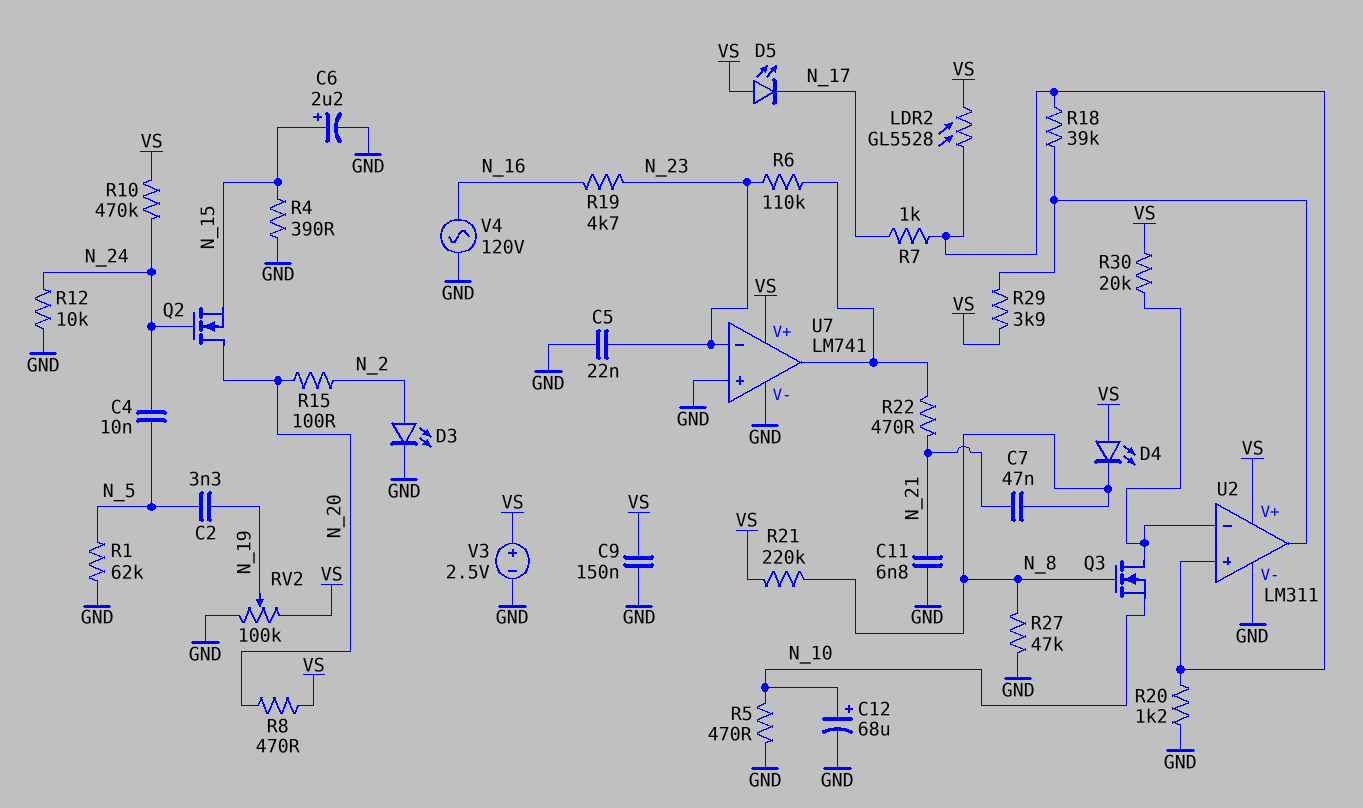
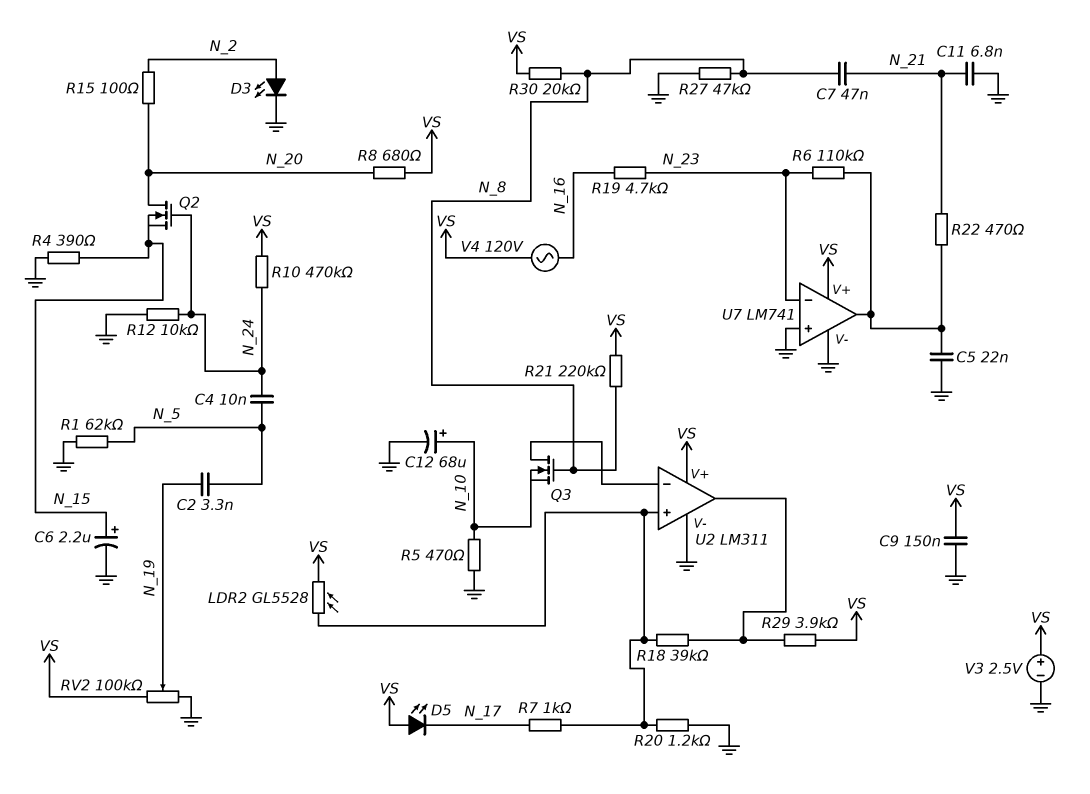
C5: 22nF (GND, N_23) -> 22nF (GND, U7/out)
D4: LED (A VS, K N_8) -> none
R8: 470 (N_20, VS) -> 680 (N_20, VS)
R30: 20k (U2/in-, VS) -> 20k (N_8, VS)
V4: AC 120V (GND, N_16) -> AC 120V (N_16, VS)

